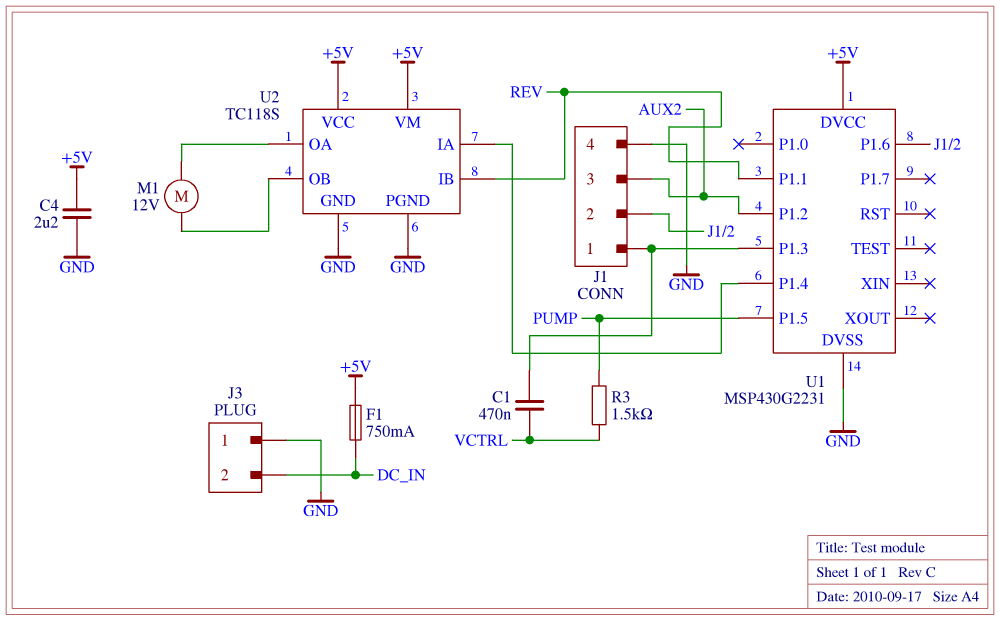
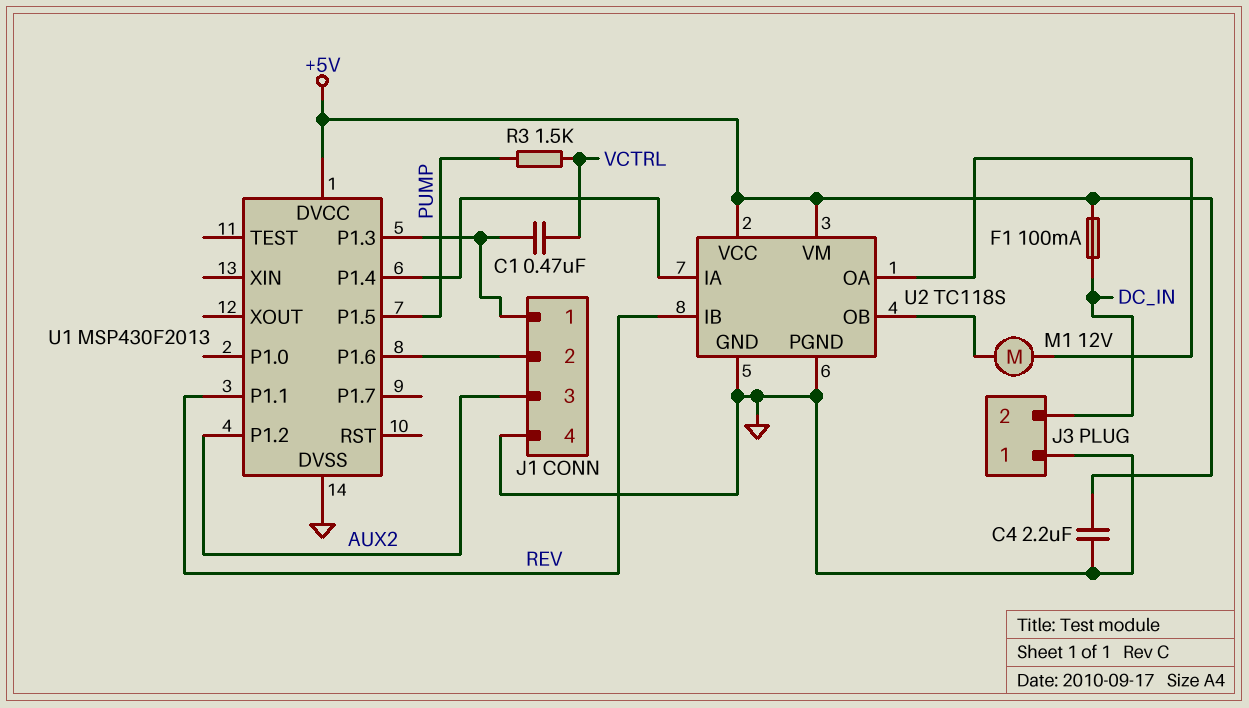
F1: 750mA (+5V, DC_IN) -> 100mA (+5V, DC_IN)
U1: MSP430G2231 -> MSP430F2013

